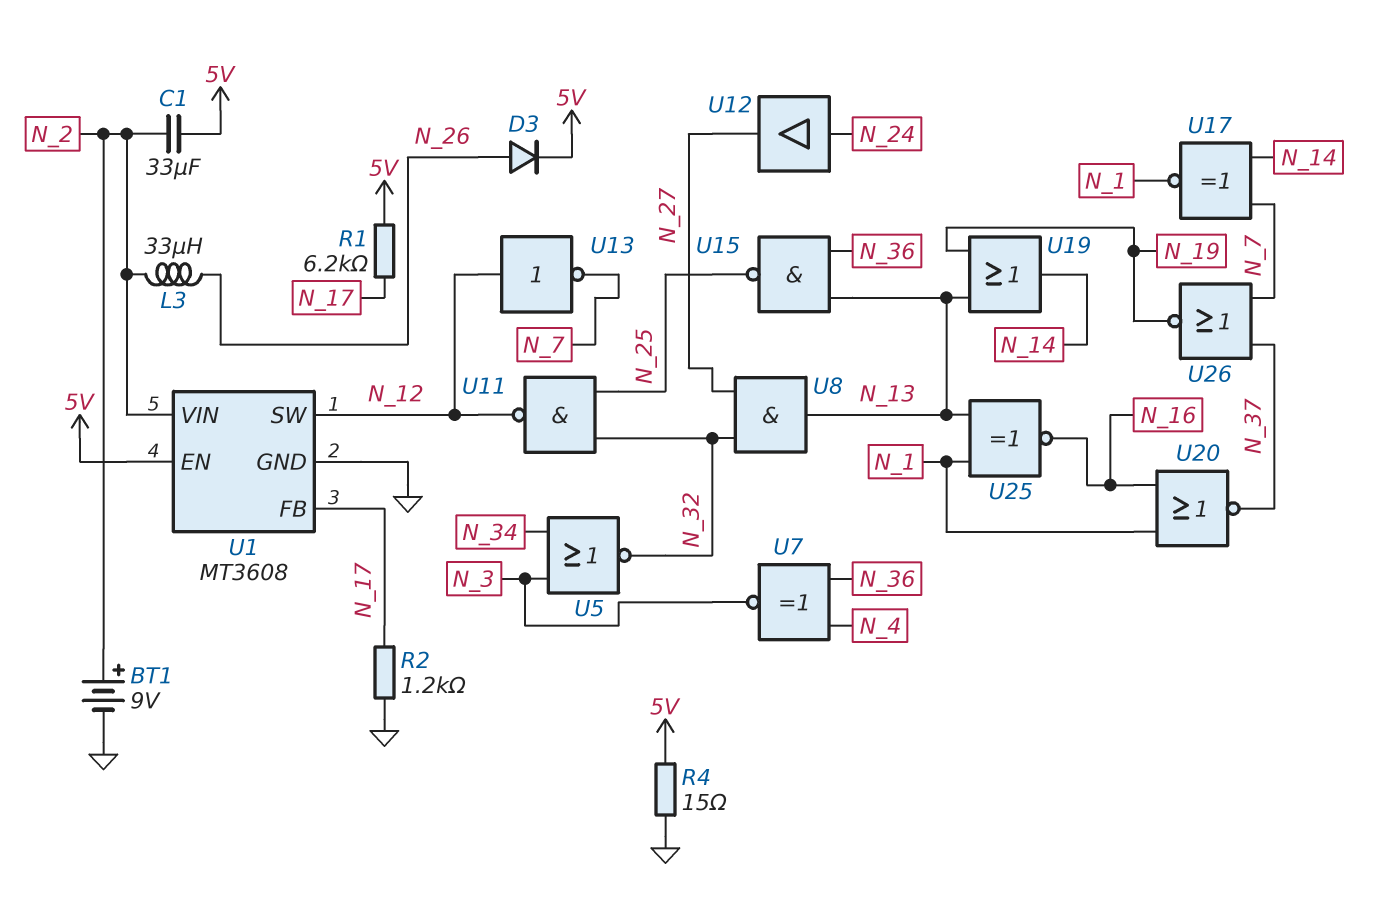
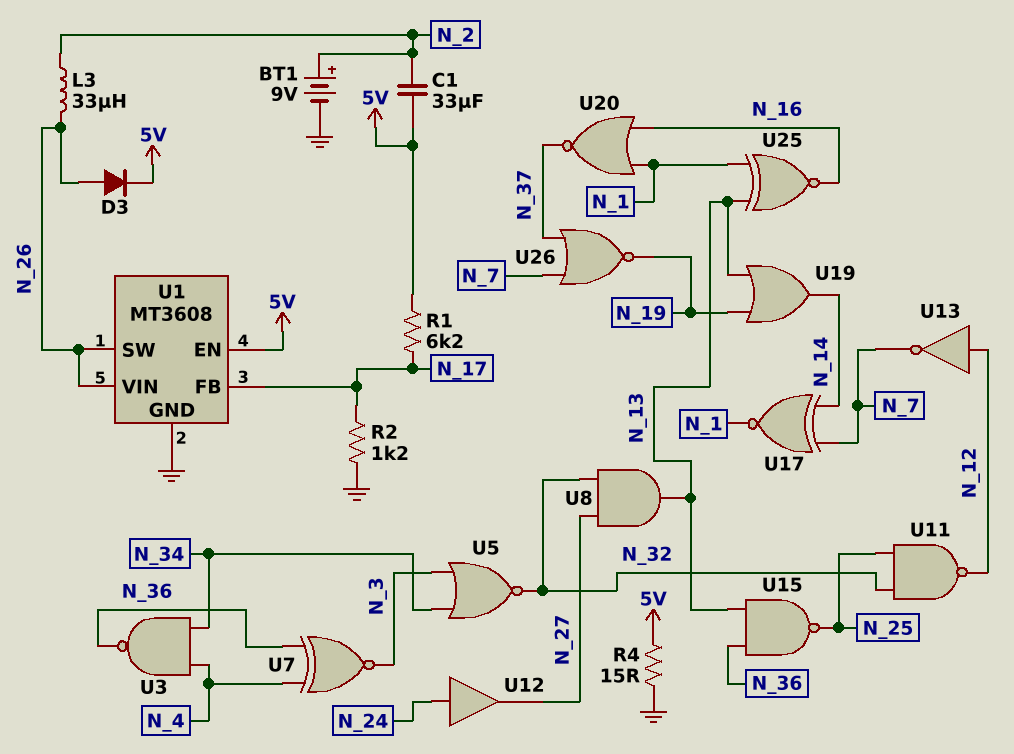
U1 pin SW: N_12 -> N_26
U1 pin VIN: N_2 -> N_26
U3: none -> NAND (in N_4, in N_34, out N_36)

